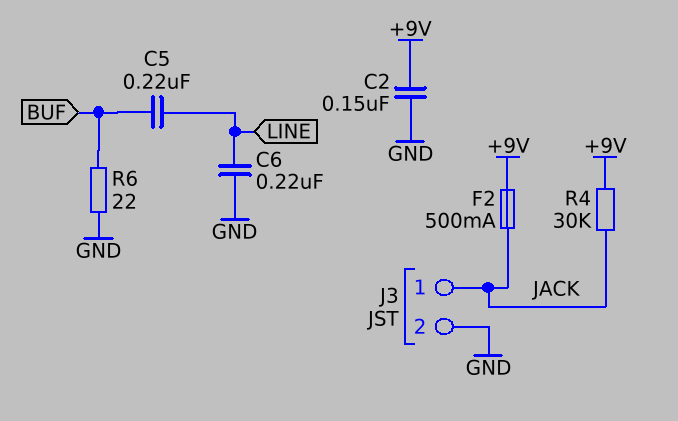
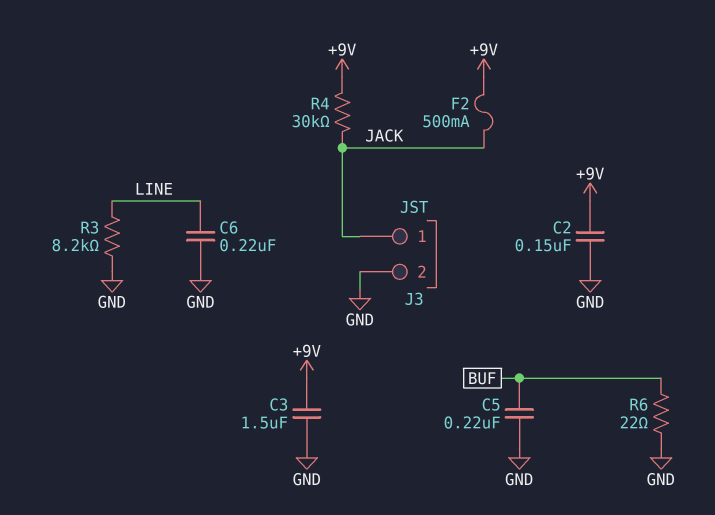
C3: none -> 1.5uF (+9V, GND)
C5: 220nF (BUF, LINE) -> 220nF (BUF, GND)
R3: none -> 8.2k (GND, LINE)

